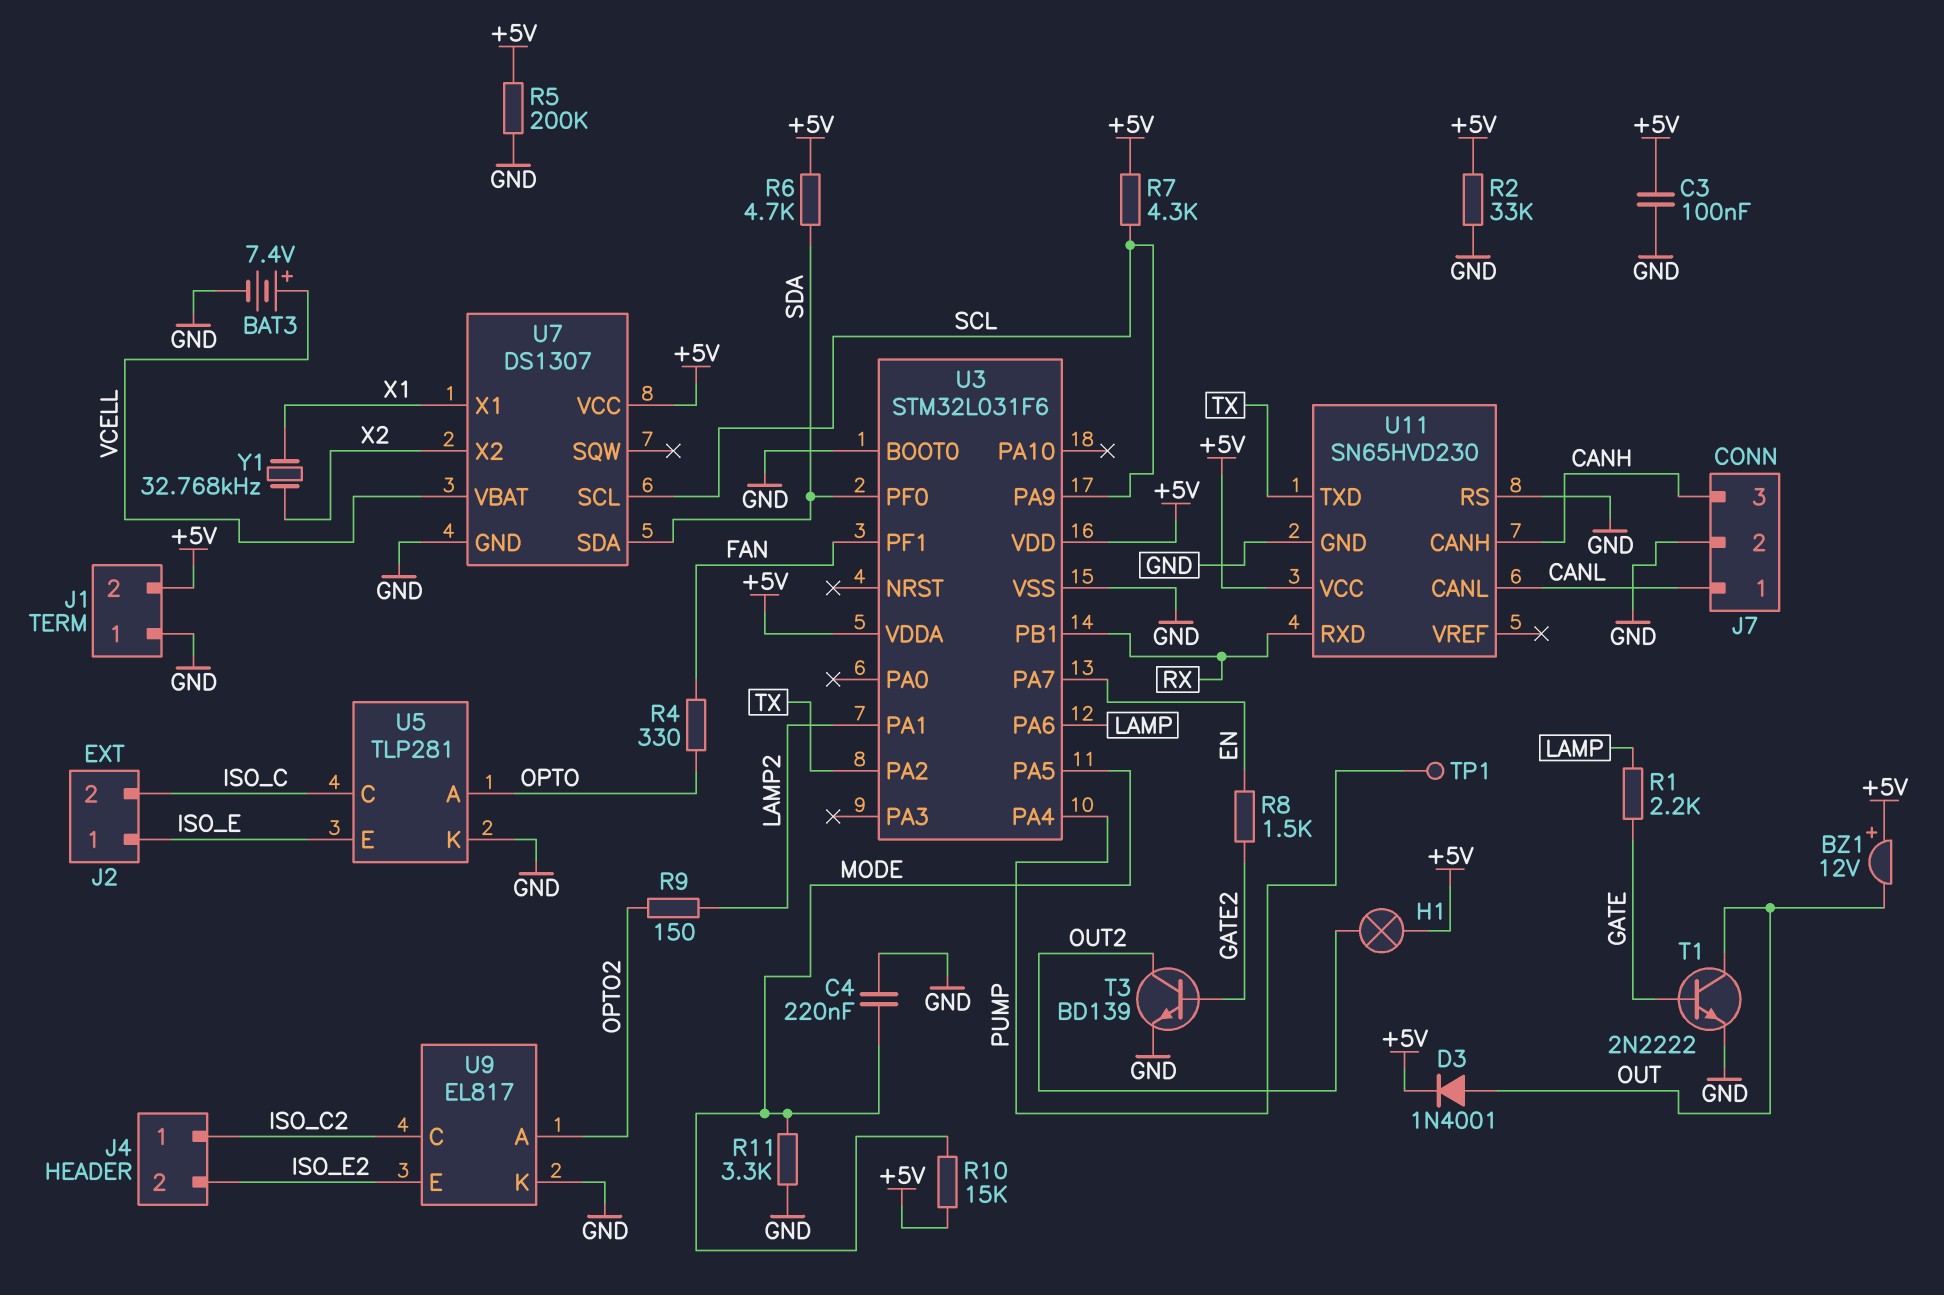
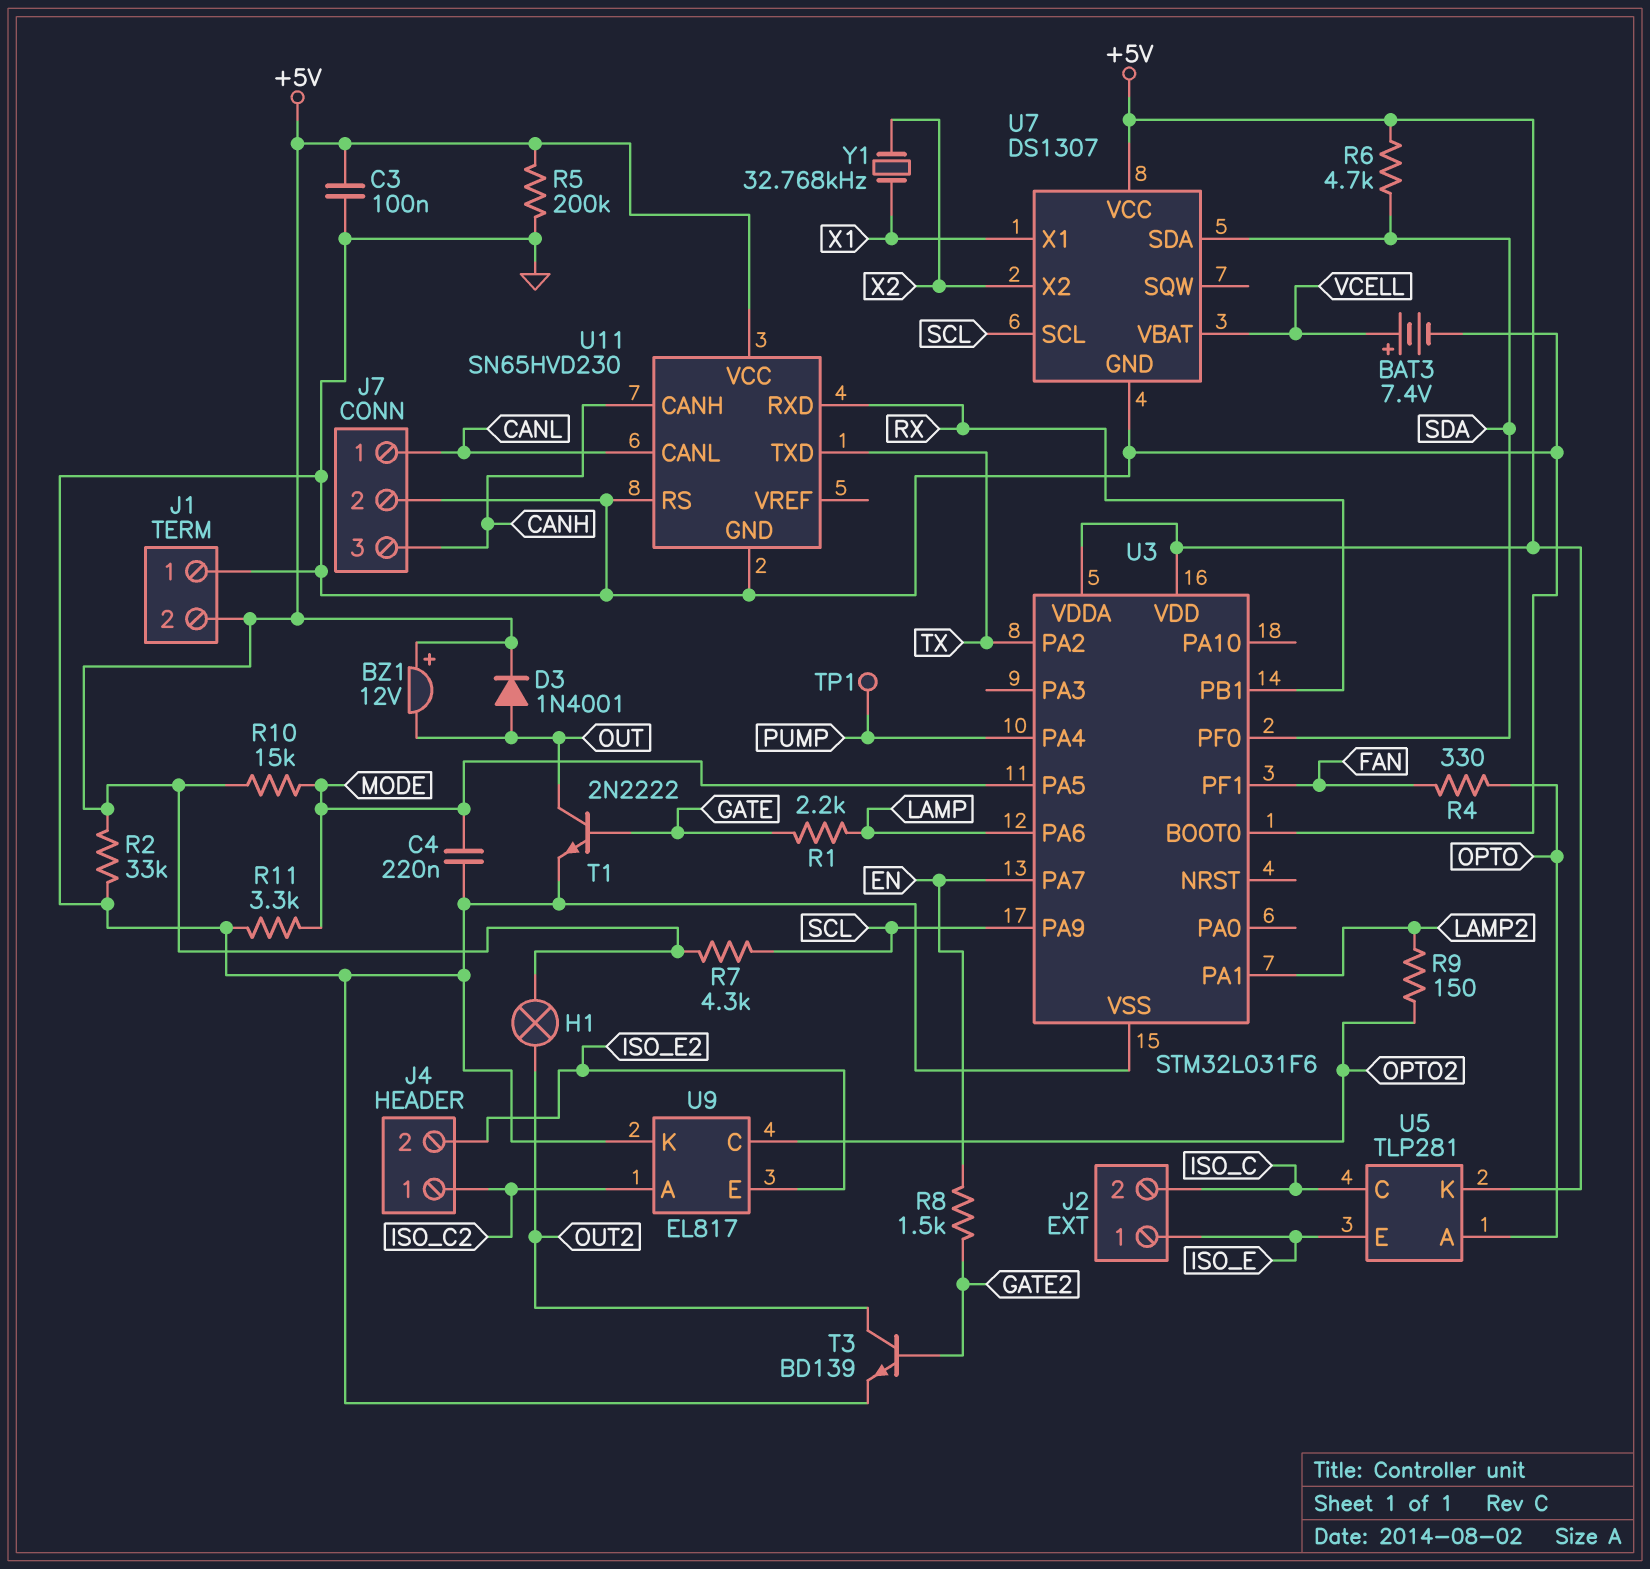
U5 pin K: GND -> +5V
U9 pin A: OPTO2 -> ISO_C2
U9 pin C: ISO_C2 -> OPTO2

